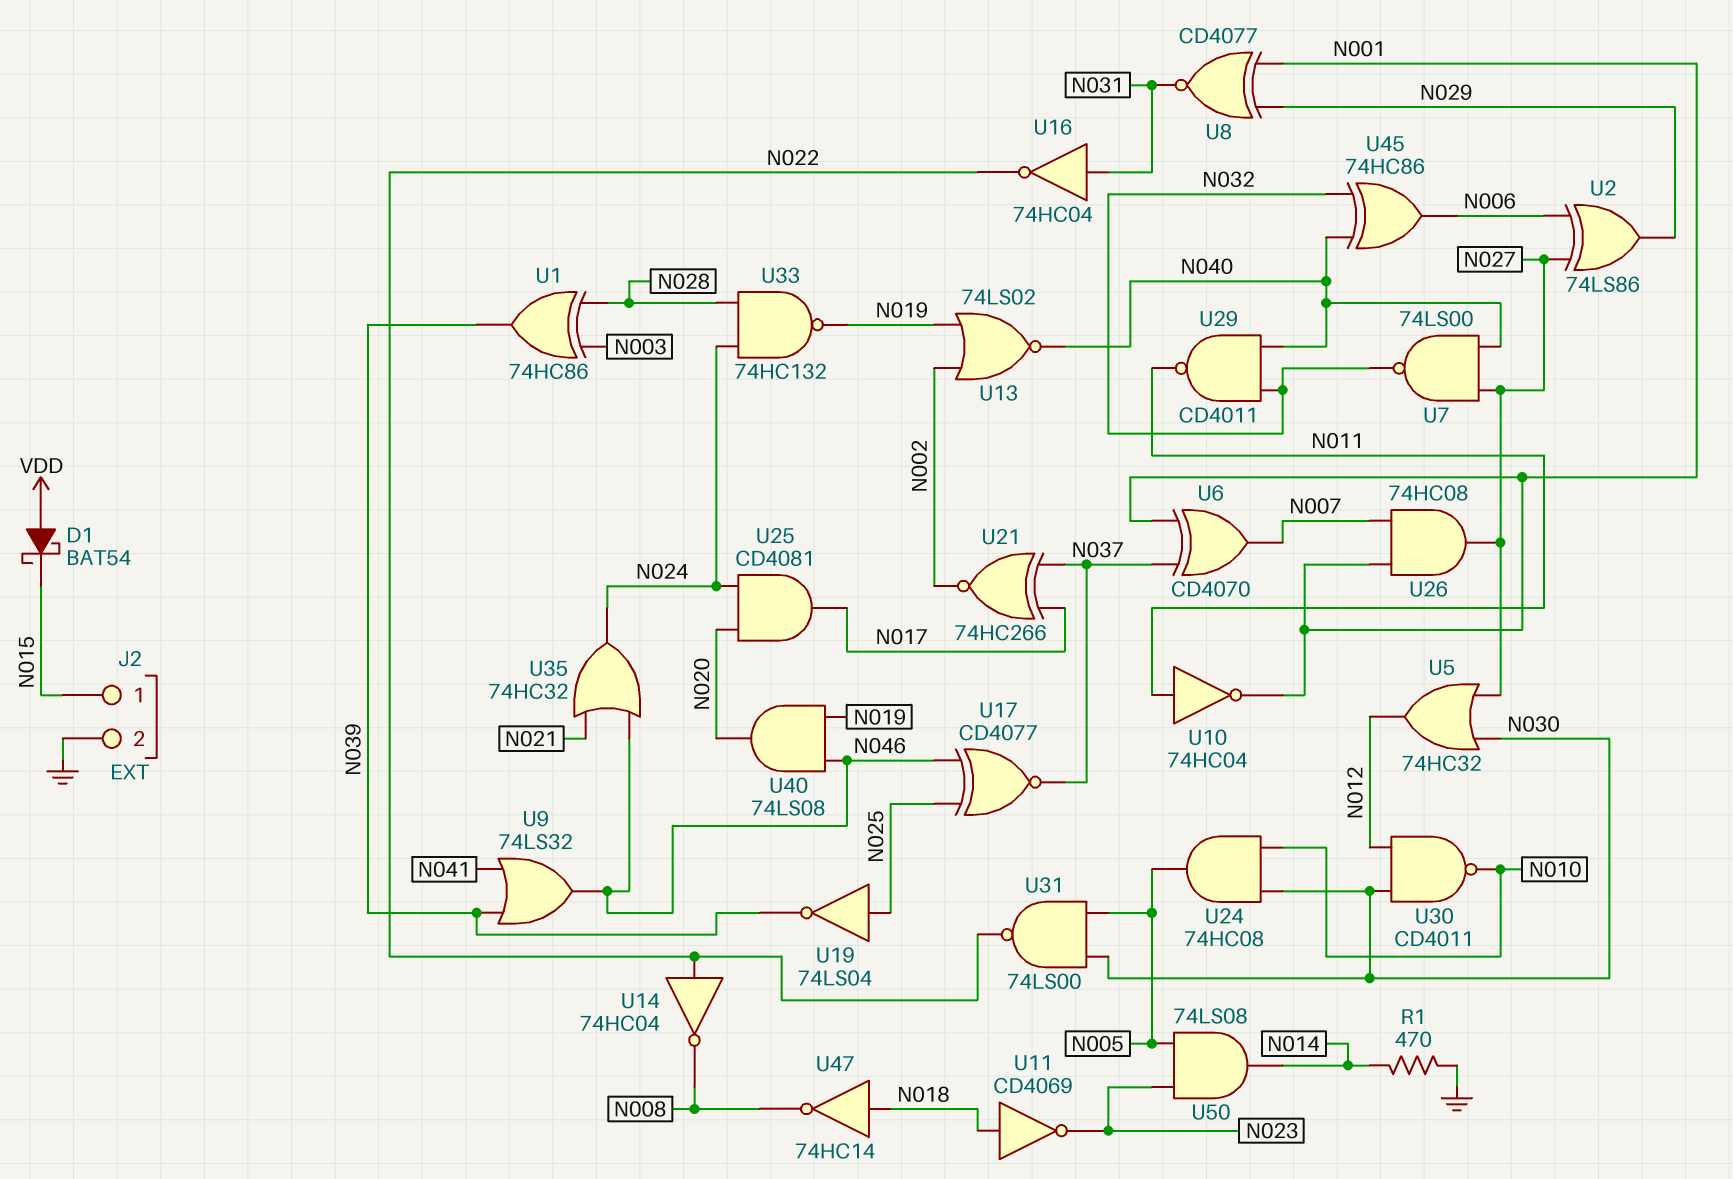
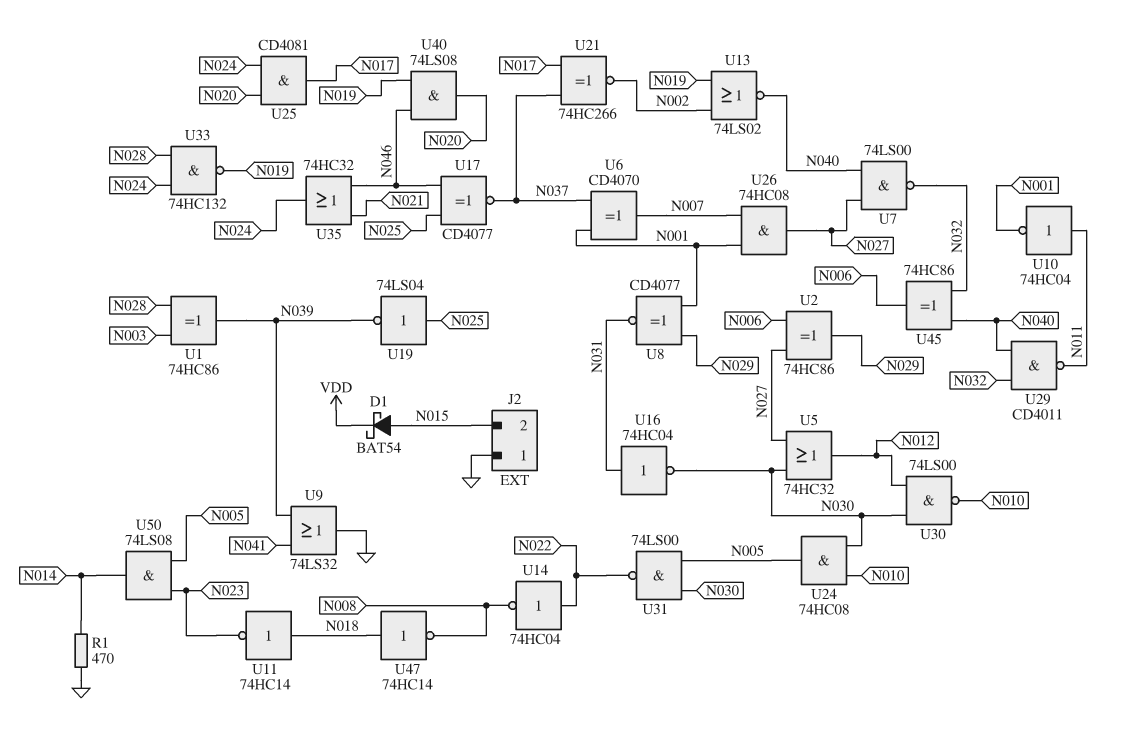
D1: schottky BAT54 (A VDD, K N015) -> schottky BAT54 (A N015, K VDD)
J2 pin 1: N015 -> GND
J2 pin 2: GND -> N015
U2: XOR 74LS86 (in N006, in N027, out N029) -> XOR 74HC86 (in N006, in N027, out N029)
U9: OR 74LS32 (in N039, in N041, out N046) -> OR 74LS32 (in N039, in N041, out GND)
U11: NOT CD4069 (in N018, out N023) -> NOT 74HC14 (in N018, out N023)
U16: NOT 74HC04 (in N031, out N022) -> NOT 74HC04 (in N031, out N030)
U30: NAND CD4011 (in N012, in N030, out N010) -> NAND 74LS00 (in N012, in N030, out N010)

